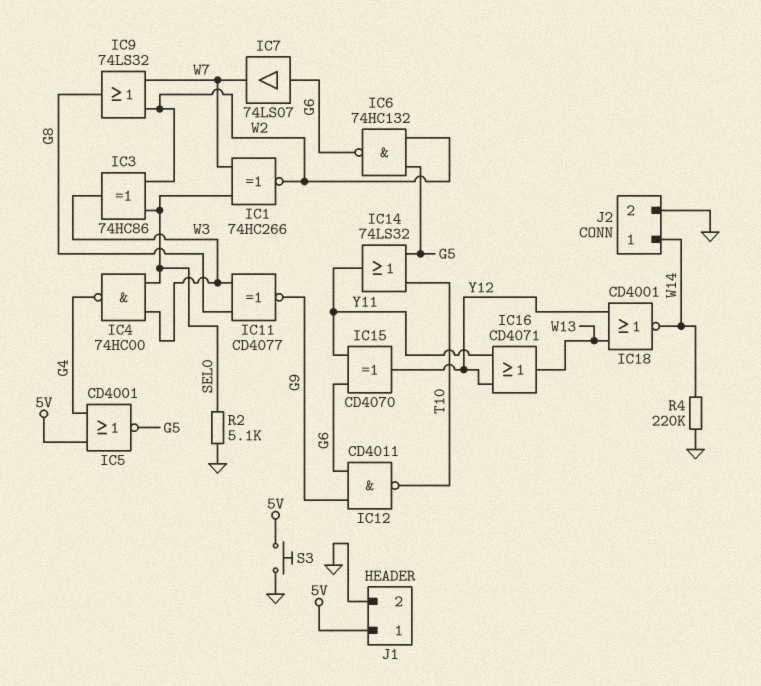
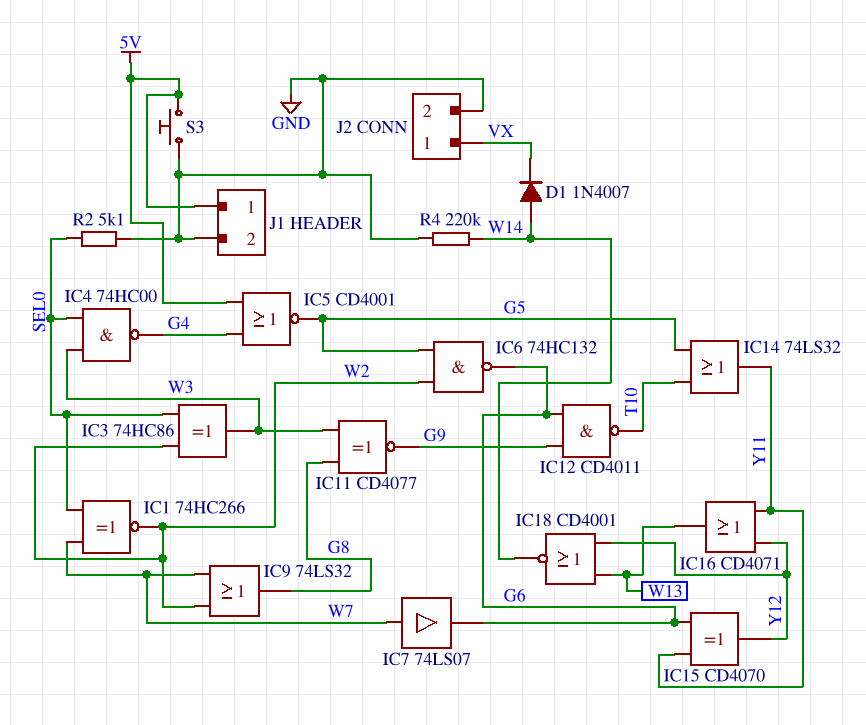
D1: none -> diode 1N4007 (A W14, K VX)
IC7: buffer 74LS07 (in G6, out W7) -> buffer 74LS07 (in W7, out G6)
J2 pin 1: W14 -> VX

